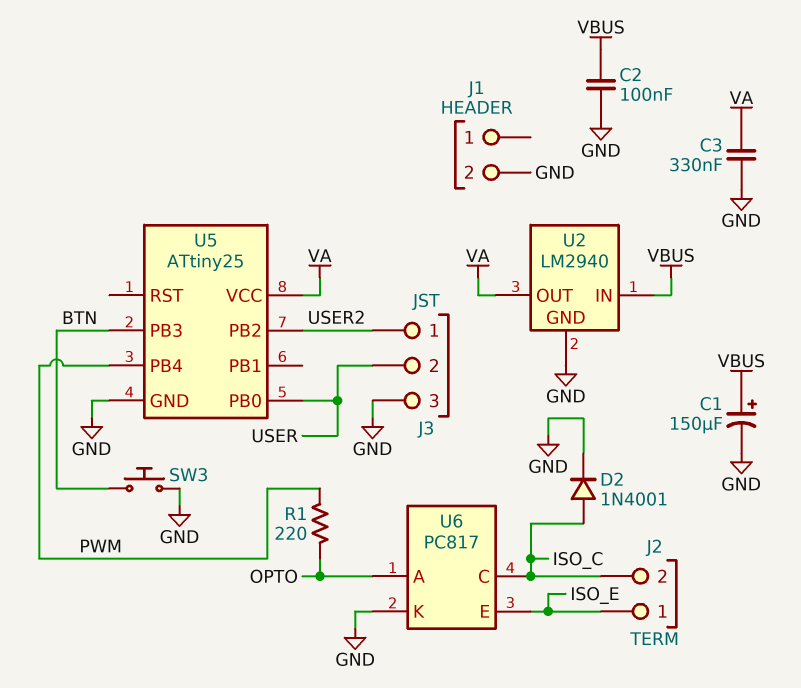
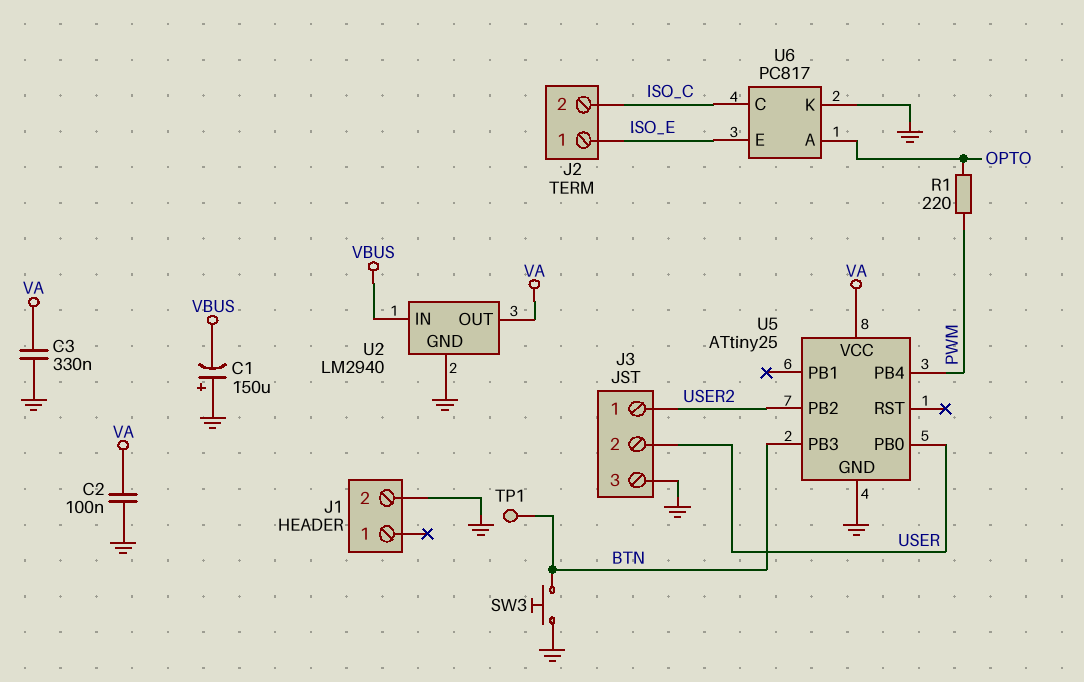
C1: 150uF (plus VBUS, minus GND) -> 150uF (plus GND, minus VBUS)
C2: 100nF (GND, VBUS) -> 100nF (GND, VA)
D2: diode 1N4001 (A ISO_C, K GND) -> none
TP1: none -> test point (BTN)

